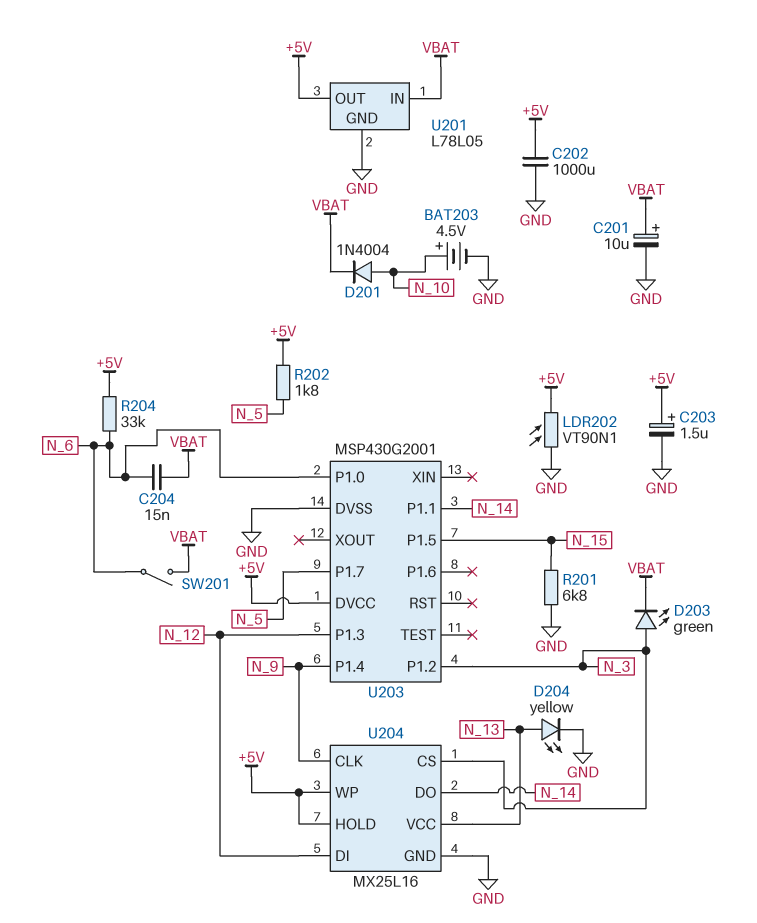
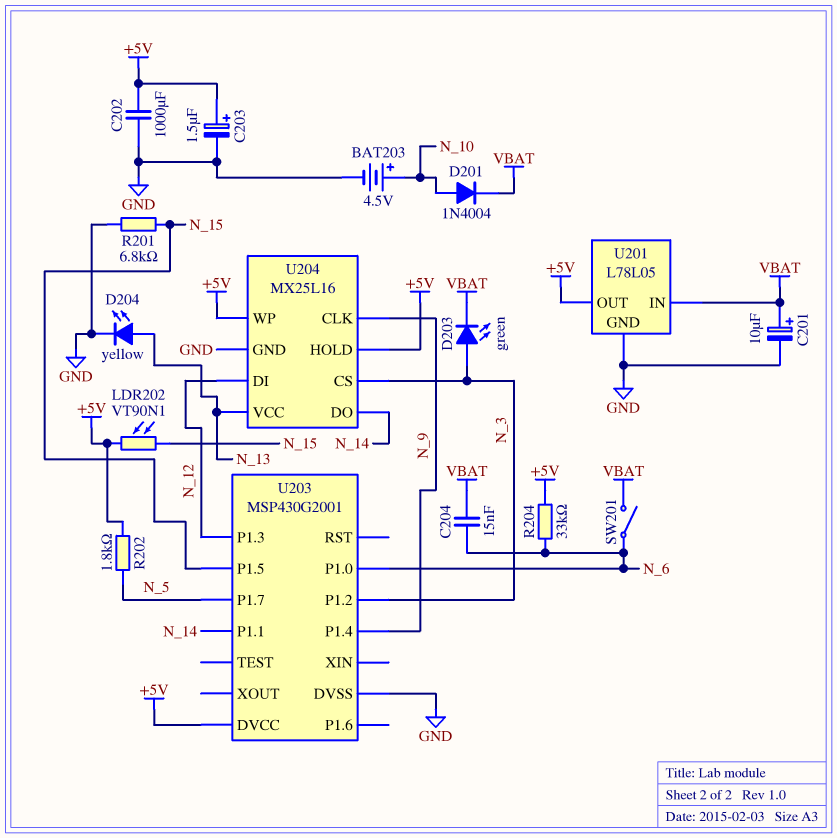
LDR202: VT90N1 (+5V, GND) -> VT90N1 (+5V, N_15)

